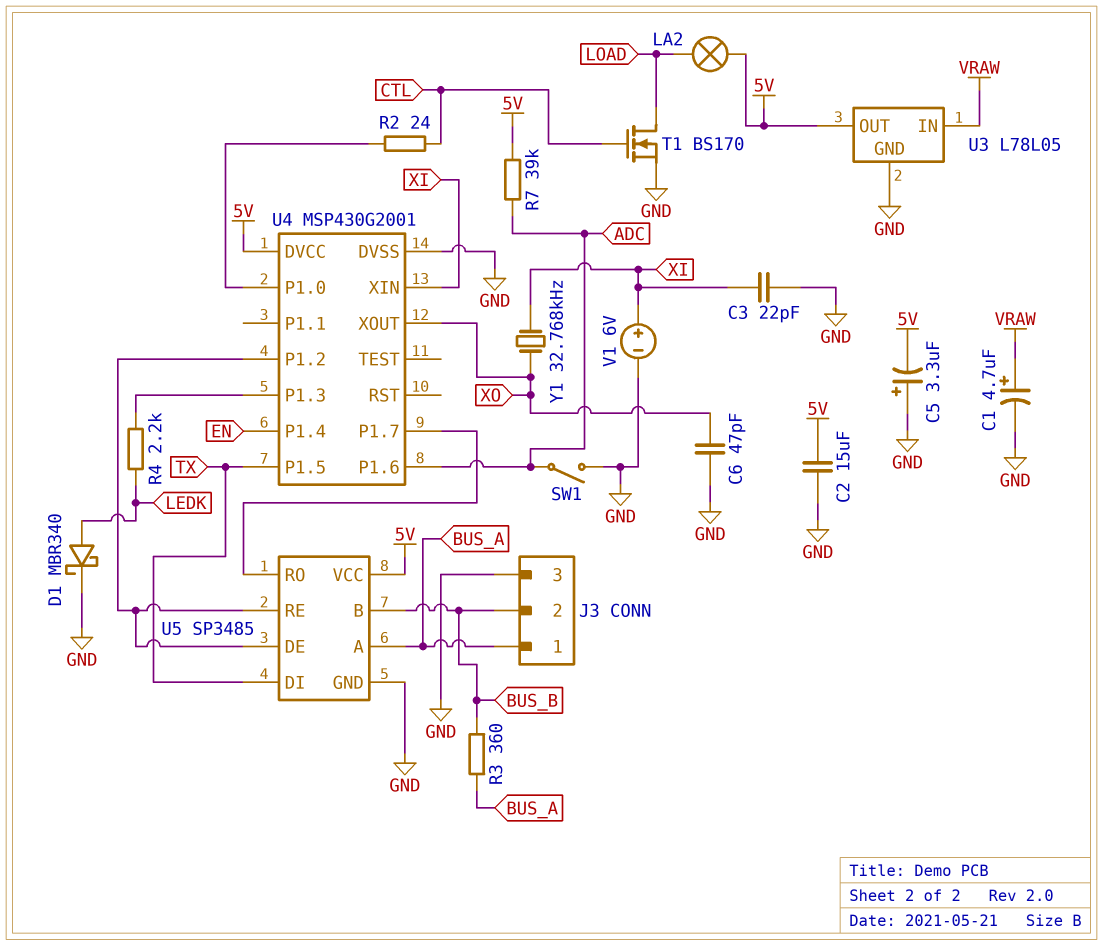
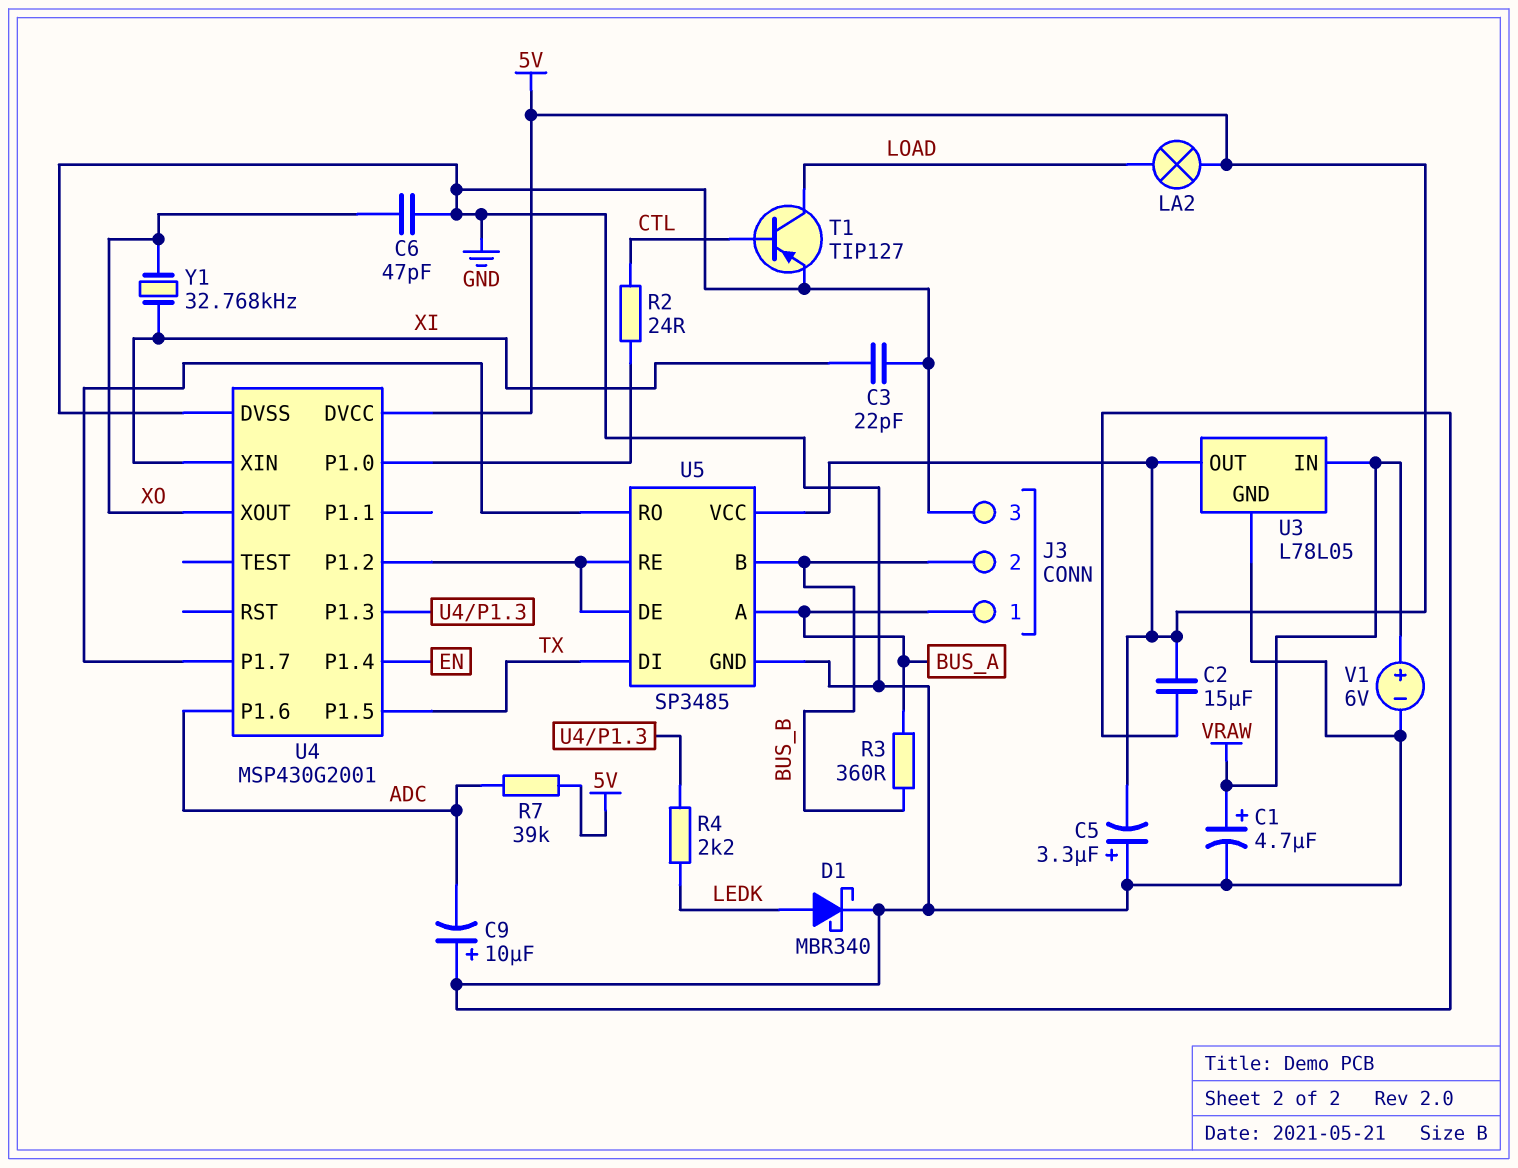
C9: none -> 10uF (plus GND, minus ADC)
SW1: switch (ADC, GND) -> none
T1: NMOS BS170 (G CTL, D LOAD, S GND) -> PNP TIP127 (B CTL, C LOAD, E GND)
V1: 6V (plus XI, minus GND) -> 6V (plus VRAW, minus GND)

